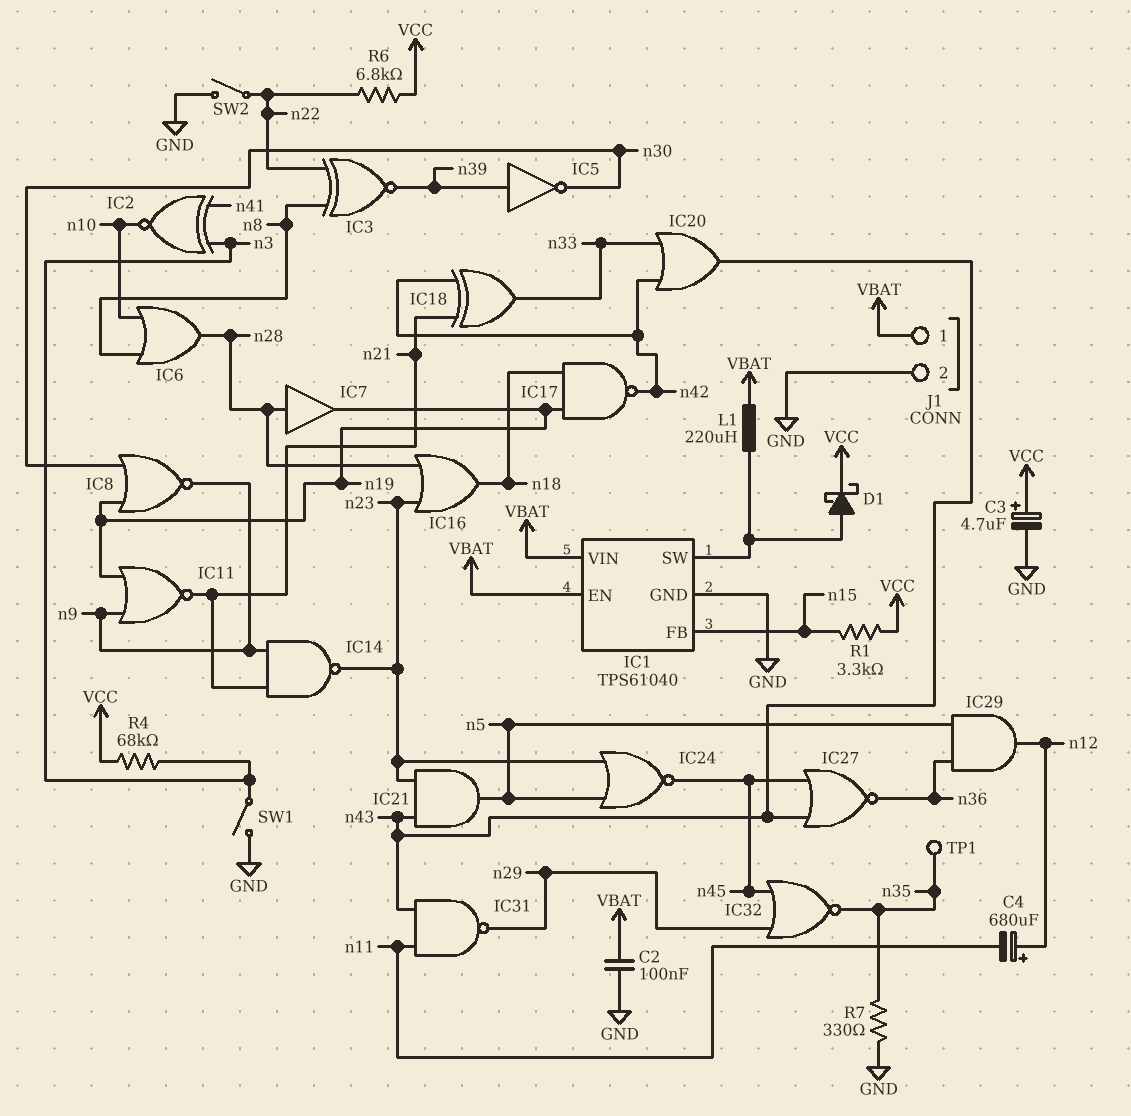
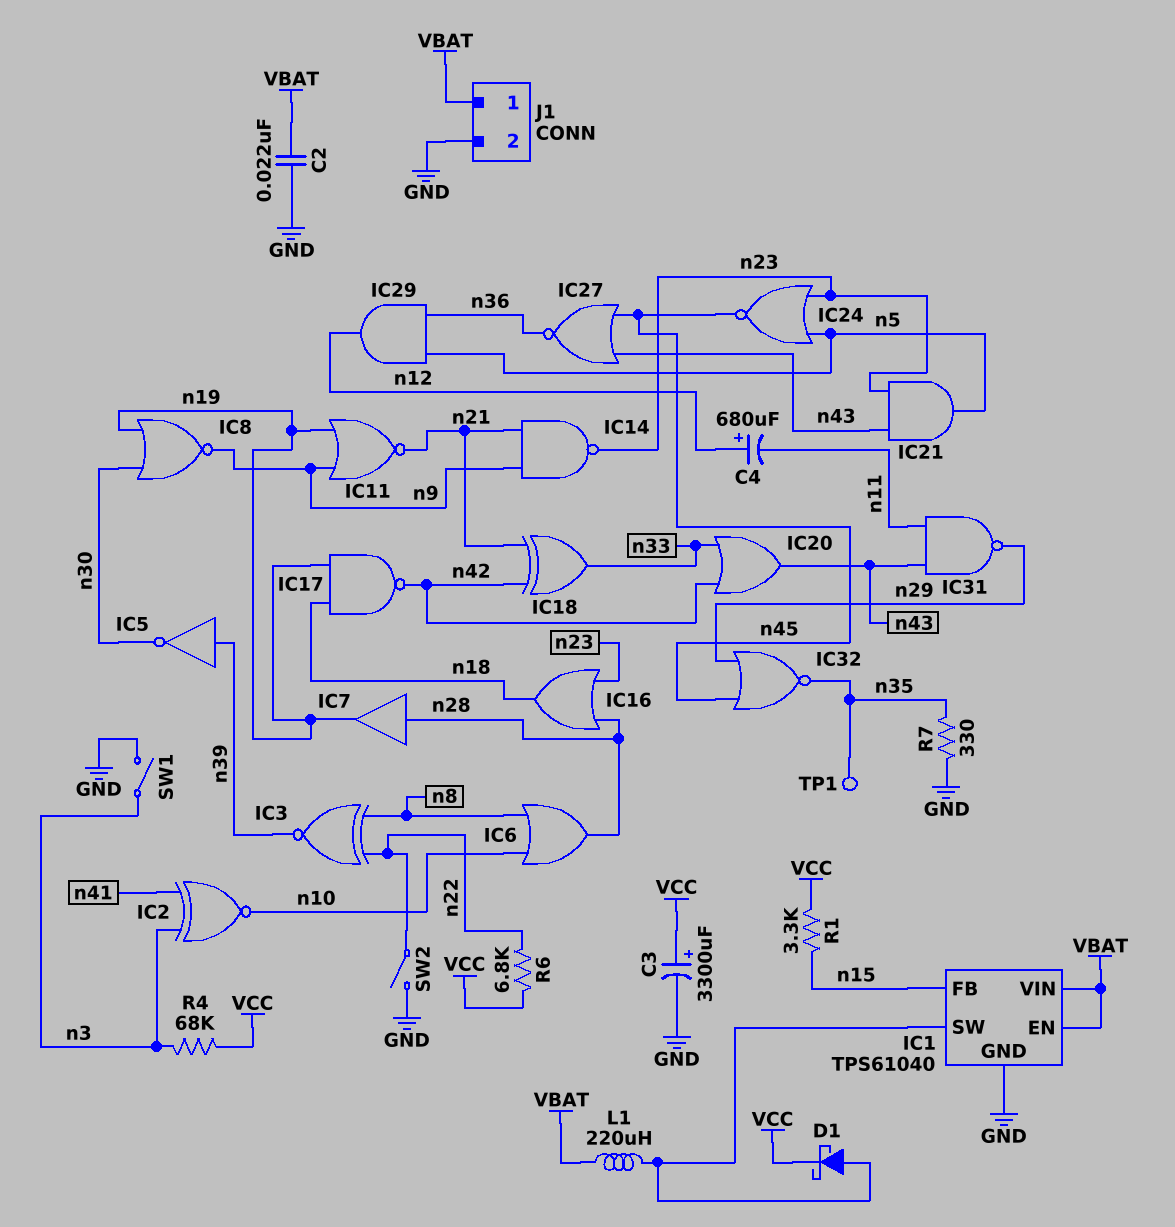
C2: 100nF (GND, VBAT) -> 22nF (GND, VBAT)
C3: 4.7uF (plus VCC, minus GND) -> 3300uF (plus VCC, minus GND)

